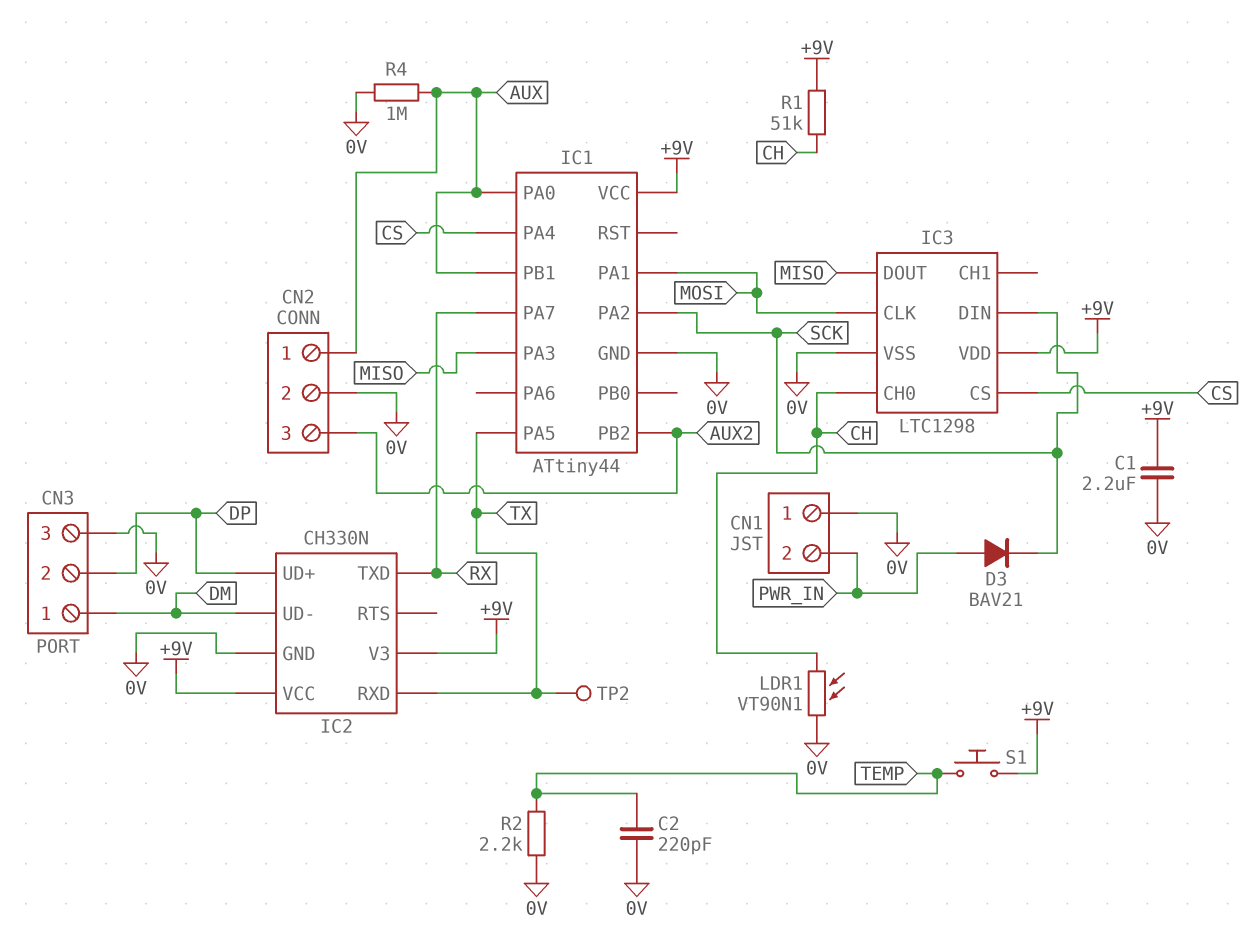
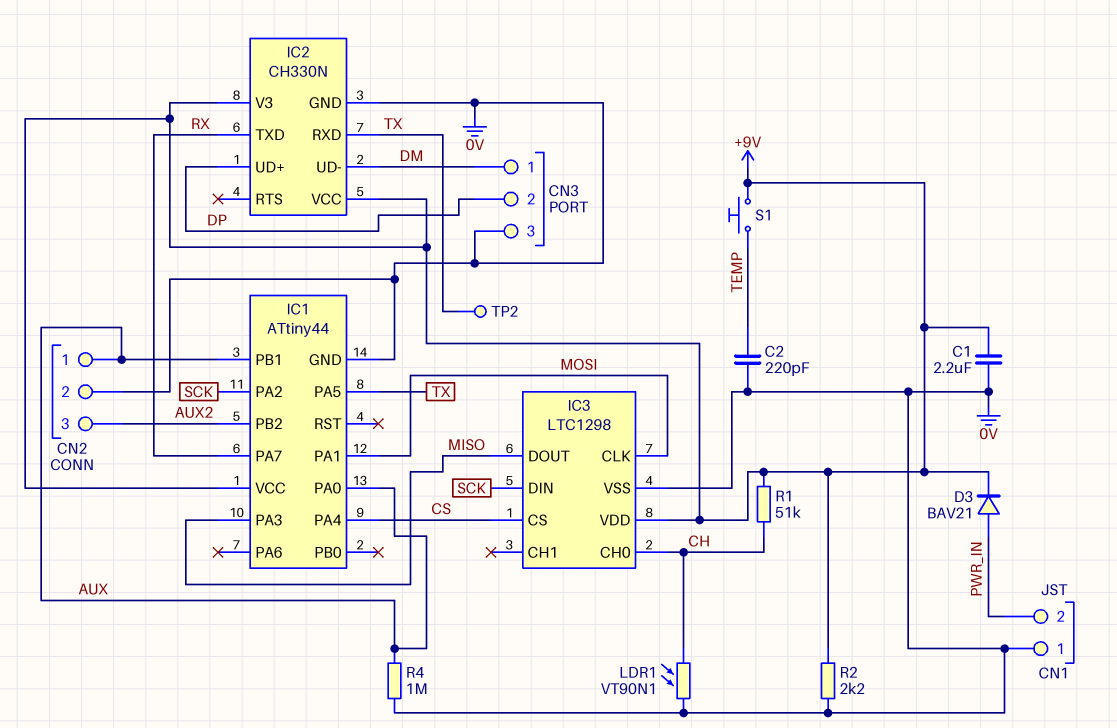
D3: diode BAV21 (A PWR_IN, K SCK) -> diode BAV21 (A PWR_IN, K +9V)
R2: 2.2k (0V, TEMP) -> 2.2k (+9V, 0V)

